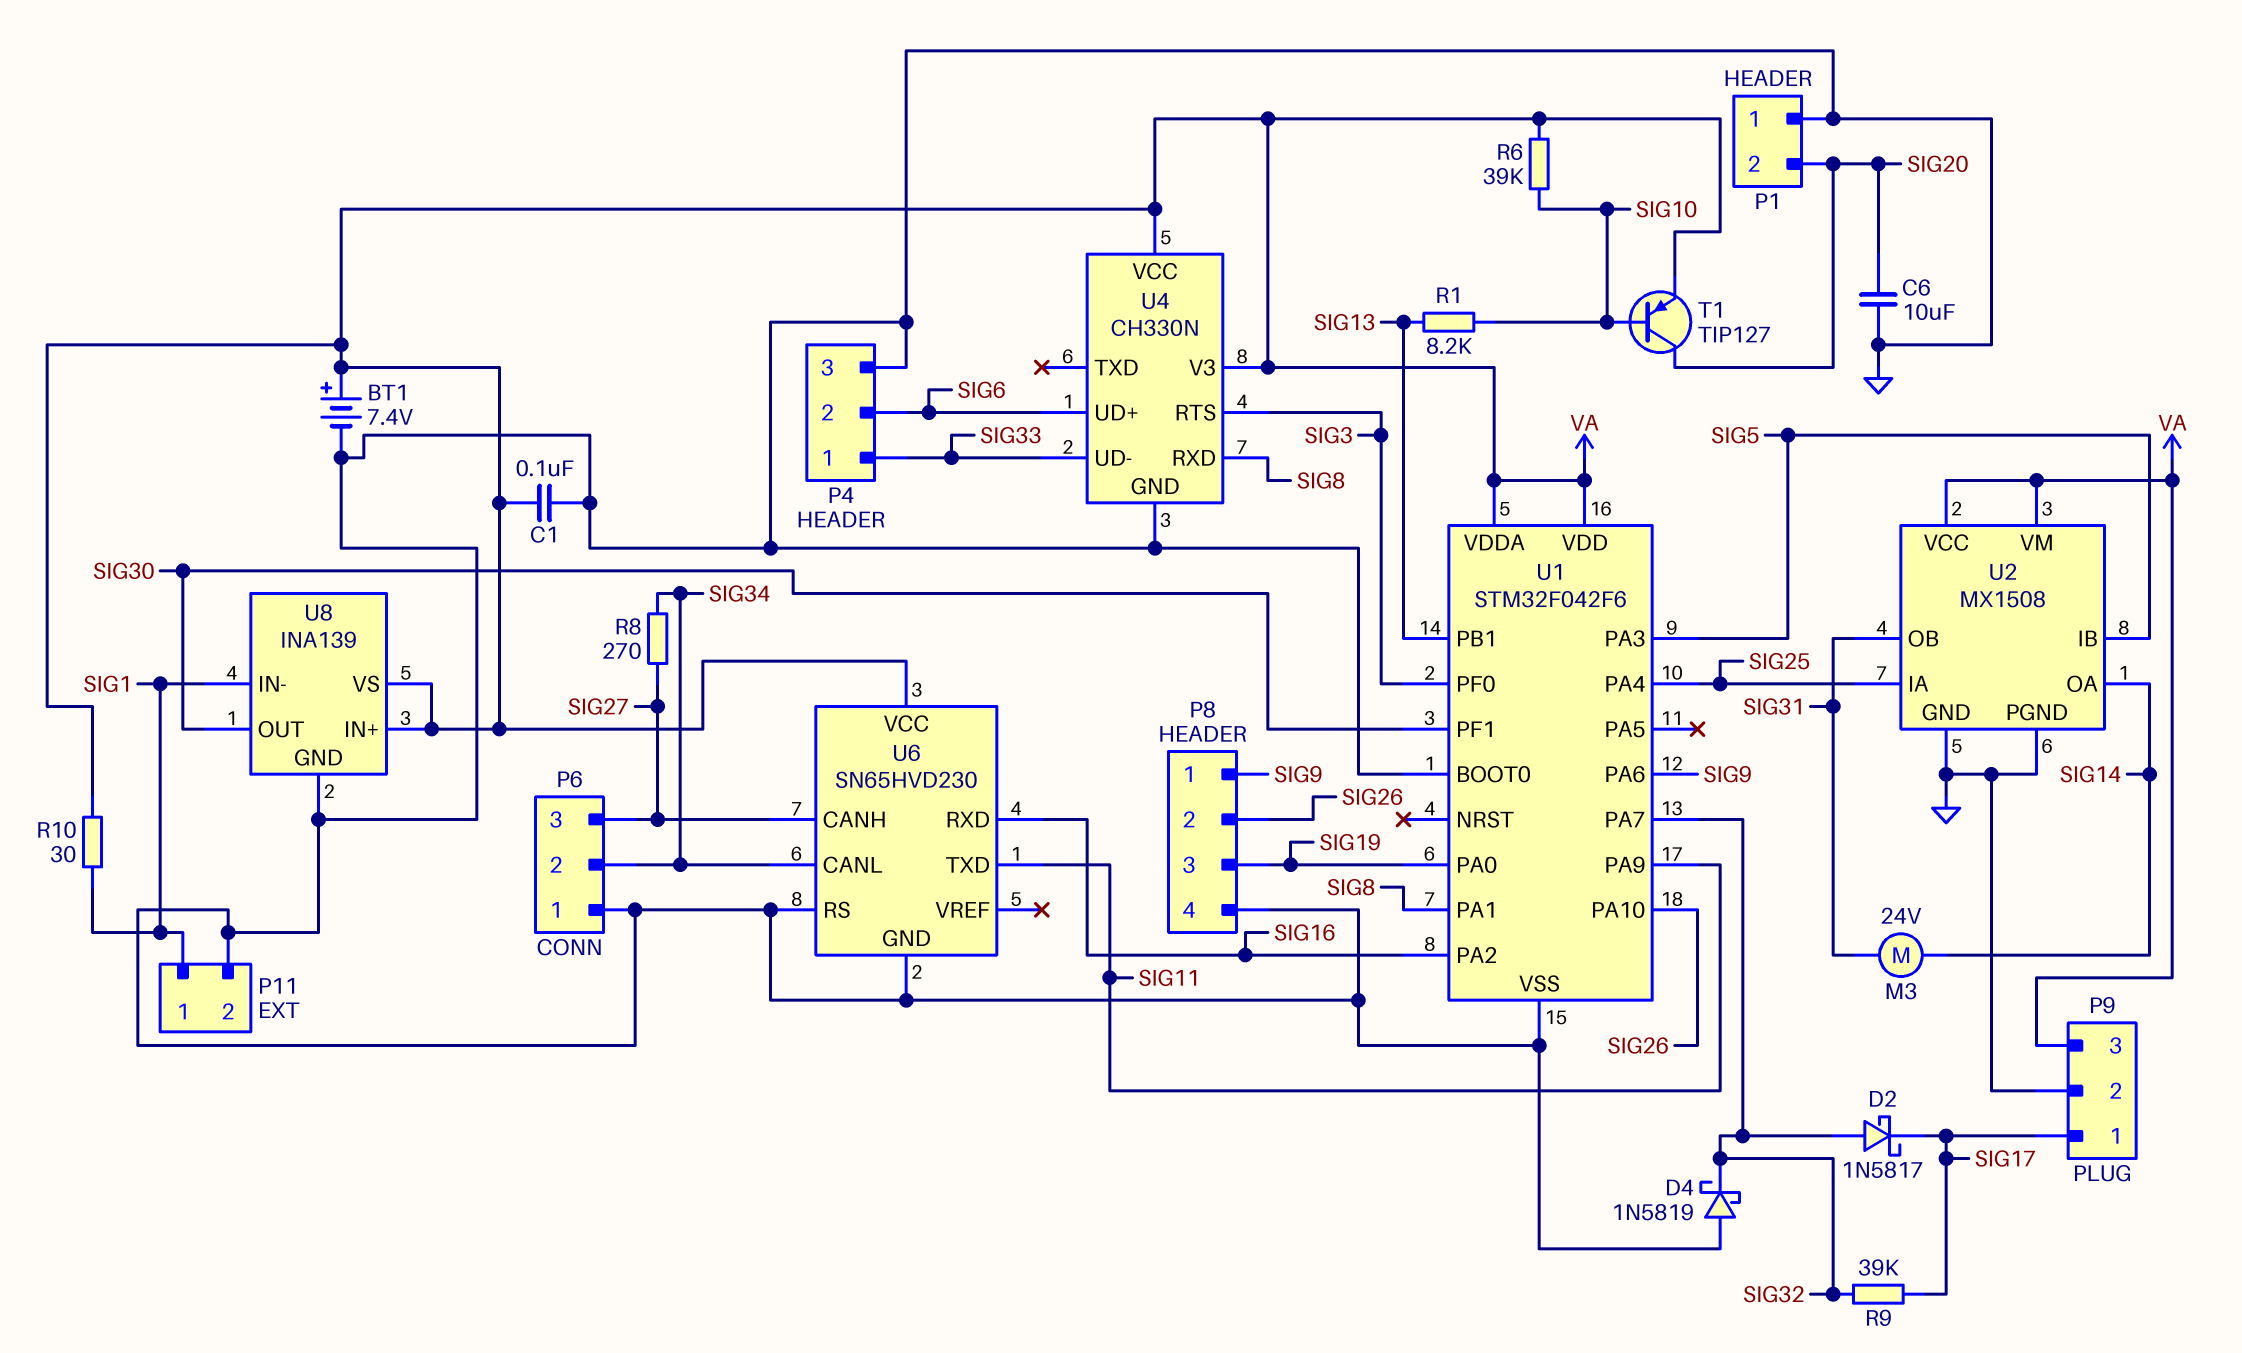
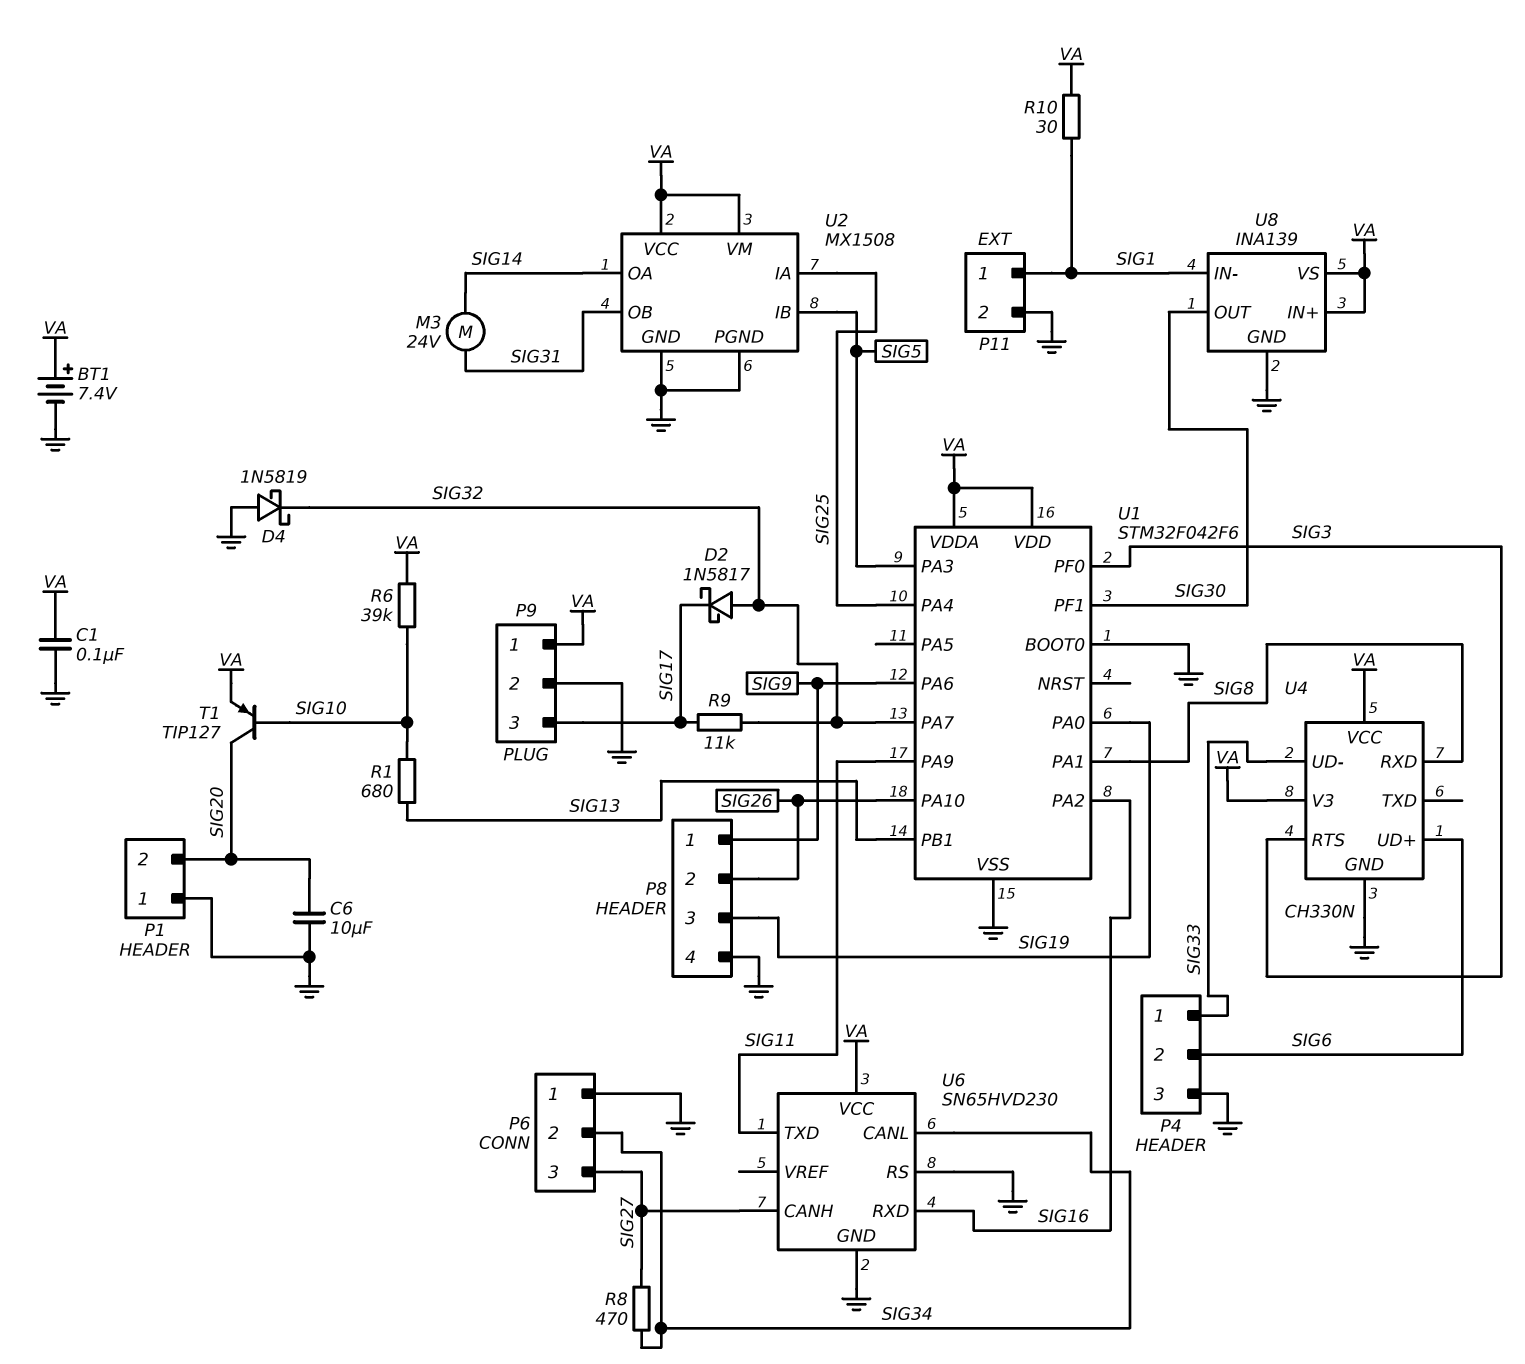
P9 pin 1: SIG17 -> VA
P9 pin 3: VA -> SIG17
R1: 8.2k (SIG10, SIG13) -> 680 (SIG10, SIG13)
R8: 270 (SIG27, SIG34) -> 470 (SIG27, SIG34)
R9: 39k (SIG17, SIG32) -> 11k (SIG17, SIG32)

